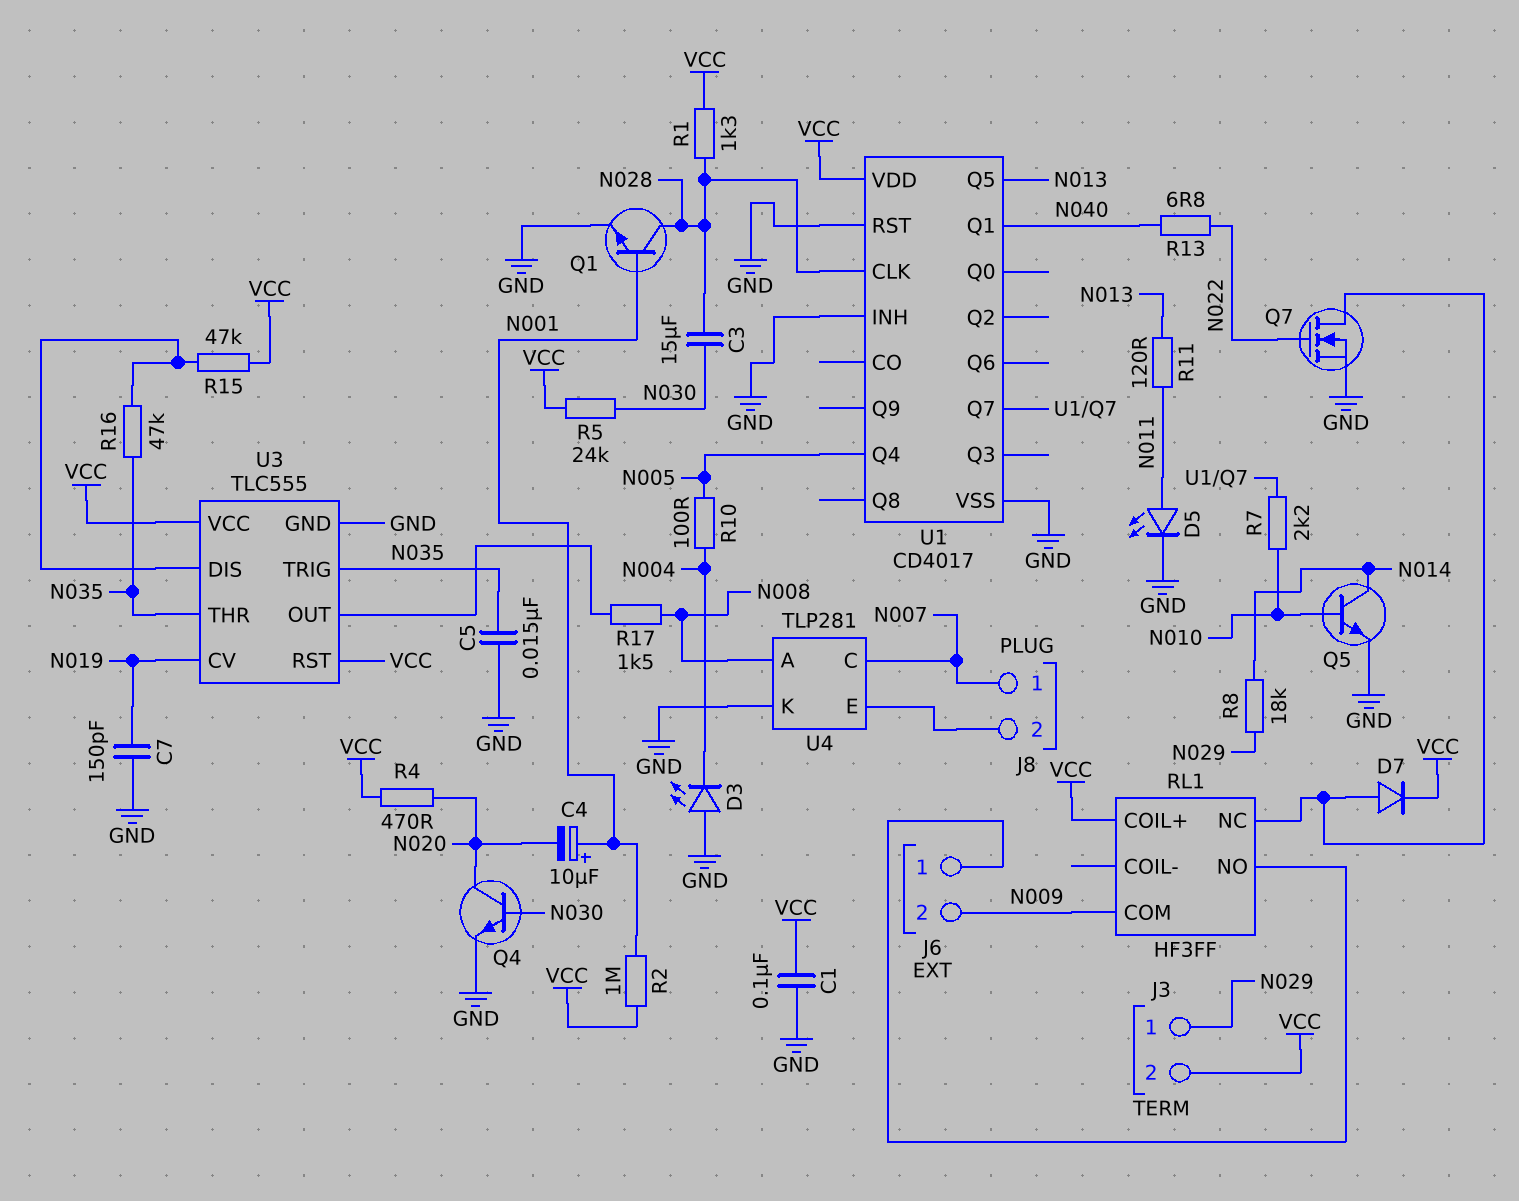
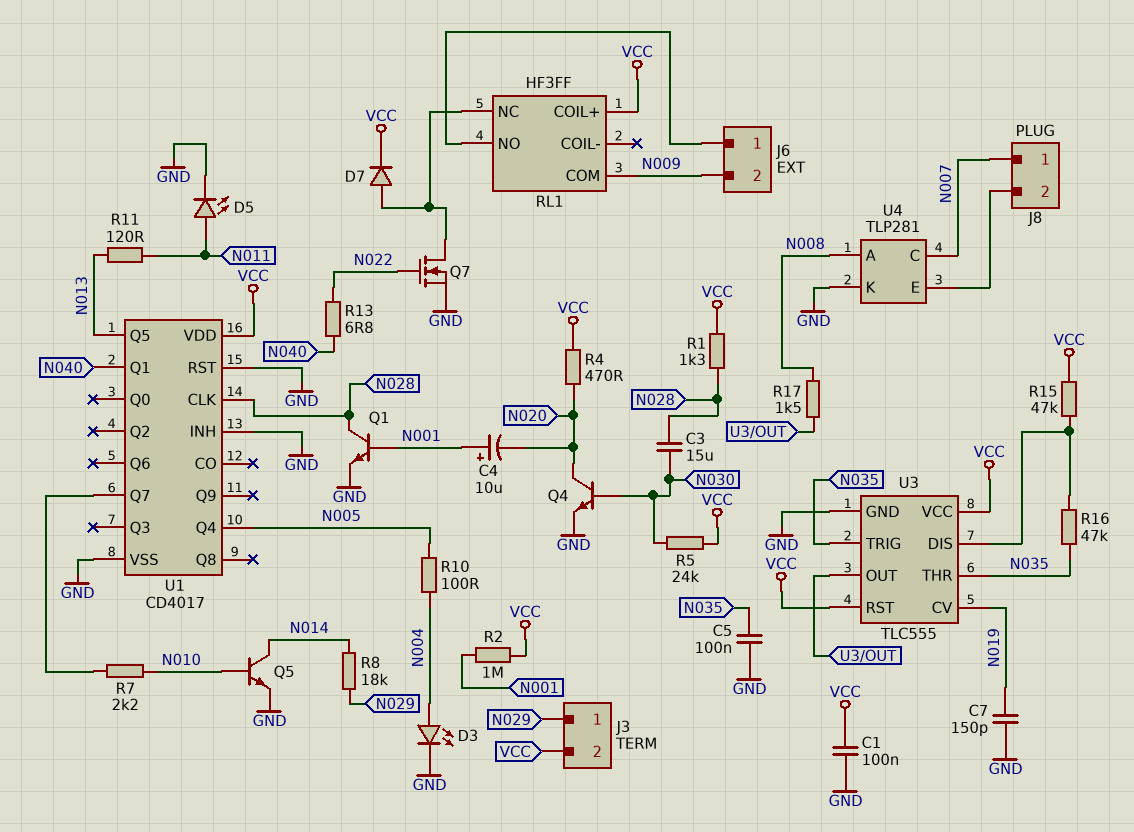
C5: 15nF (GND, N035) -> 100nF (GND, N035)
D3: LED (A GND, K N004) -> LED (A N004, K GND)

